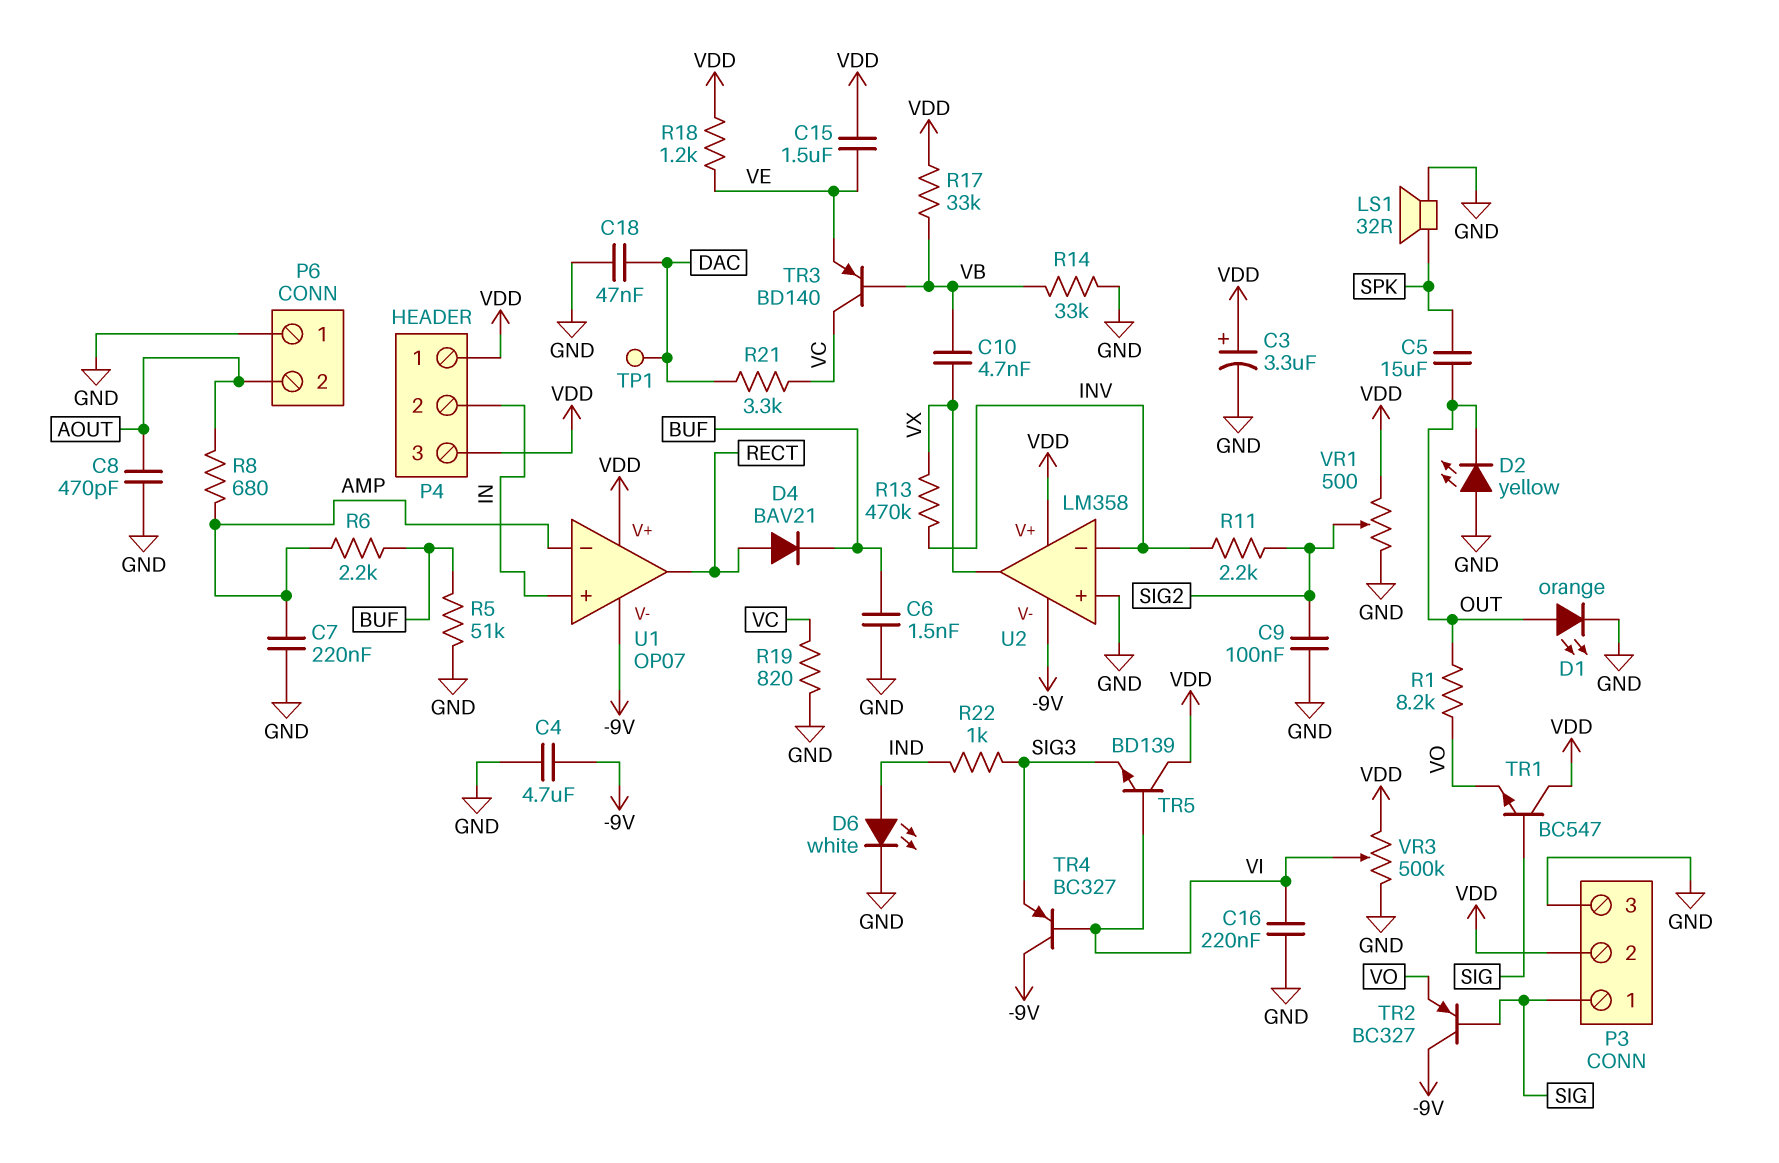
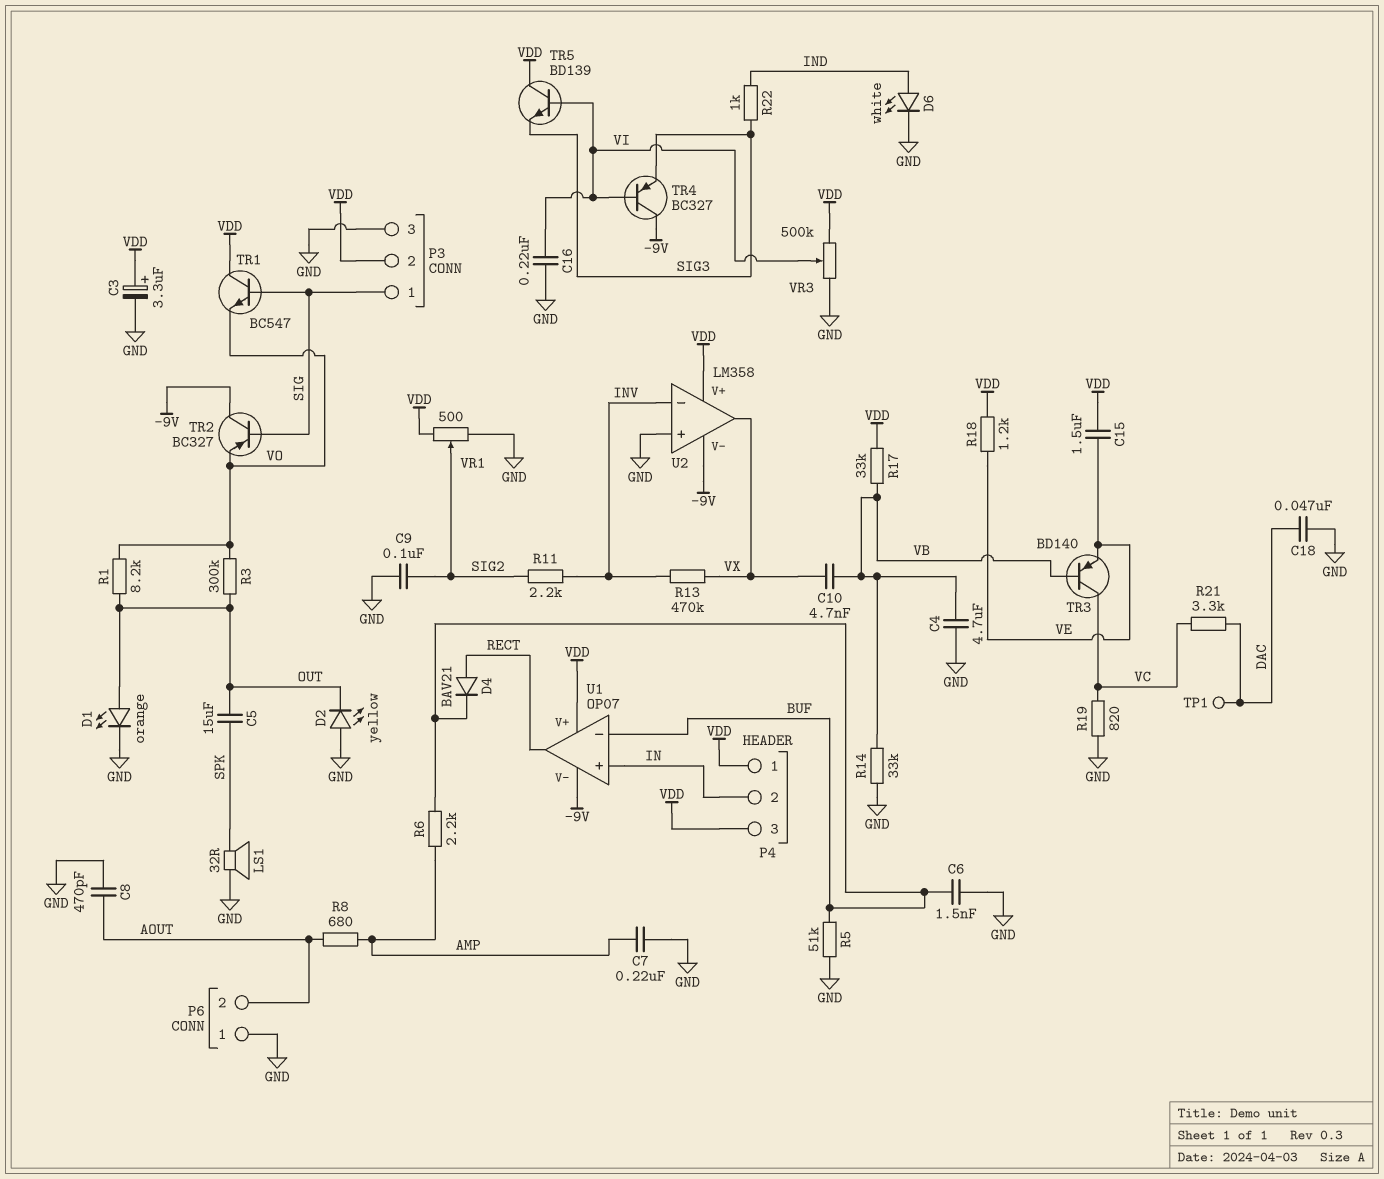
C4: 4.7uF (-9V, GND) -> 4.7uF (GND, VB)
R3: none -> 300k (OUT, VO)
U1 pin in-: AMP -> BUF

